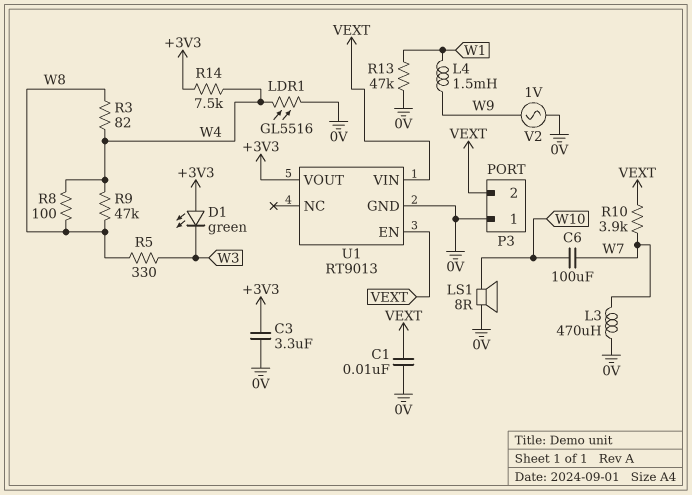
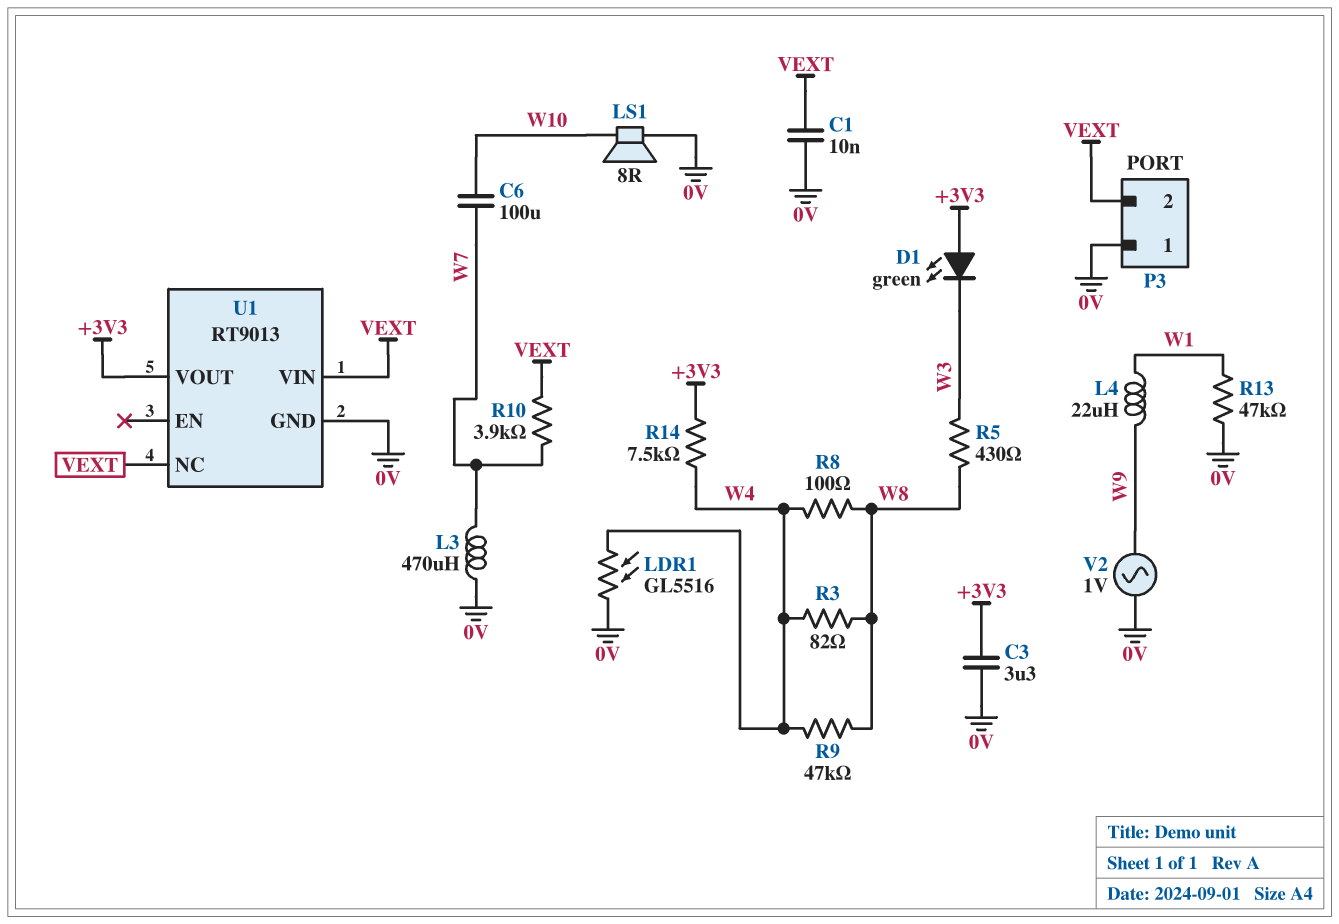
L4: 1.5mH (W1, W9) -> 22uH (W1, W9)
R5: 330 (W3, W8) -> 430 (W3, W8)
U1 pin EN: VEXT -> none
U1 pin NC: none -> VEXT

